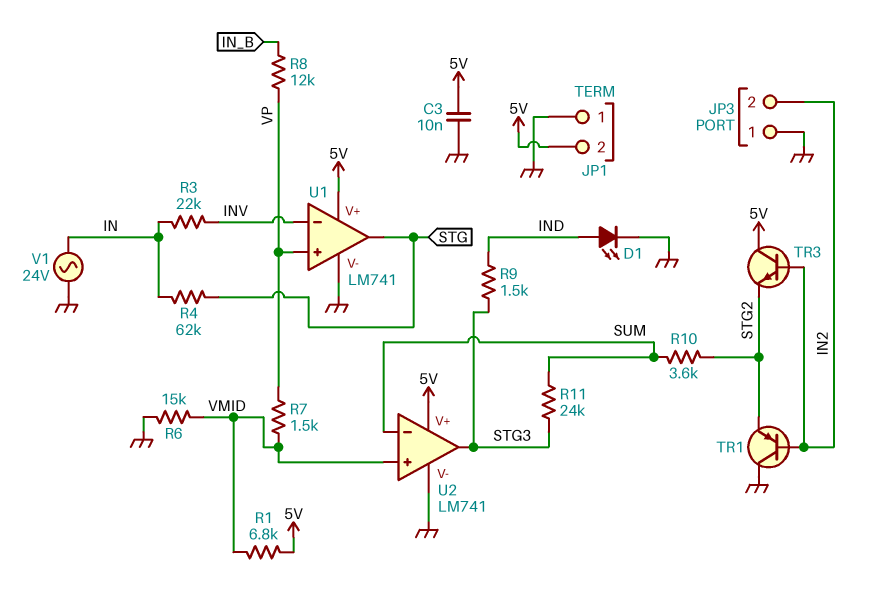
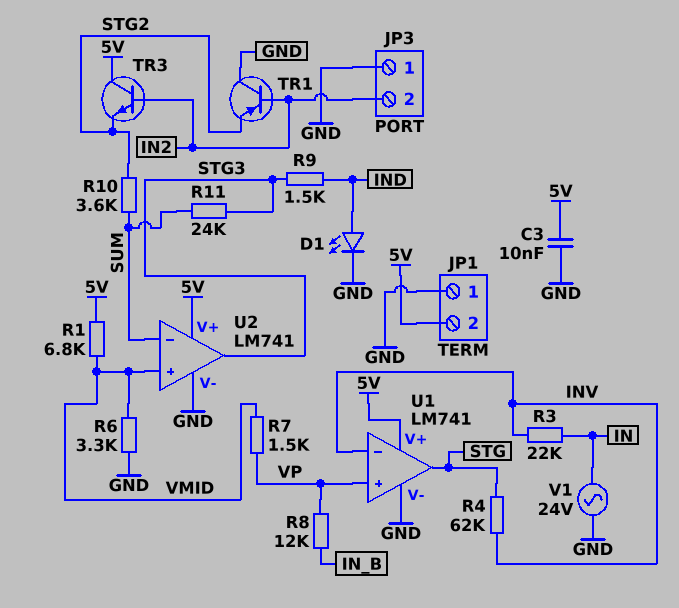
R4: 62k (IN, STG) -> 62k (INV, STG)
R6: 15k (GND, VMID) -> 3.3k (GND, VMID)

